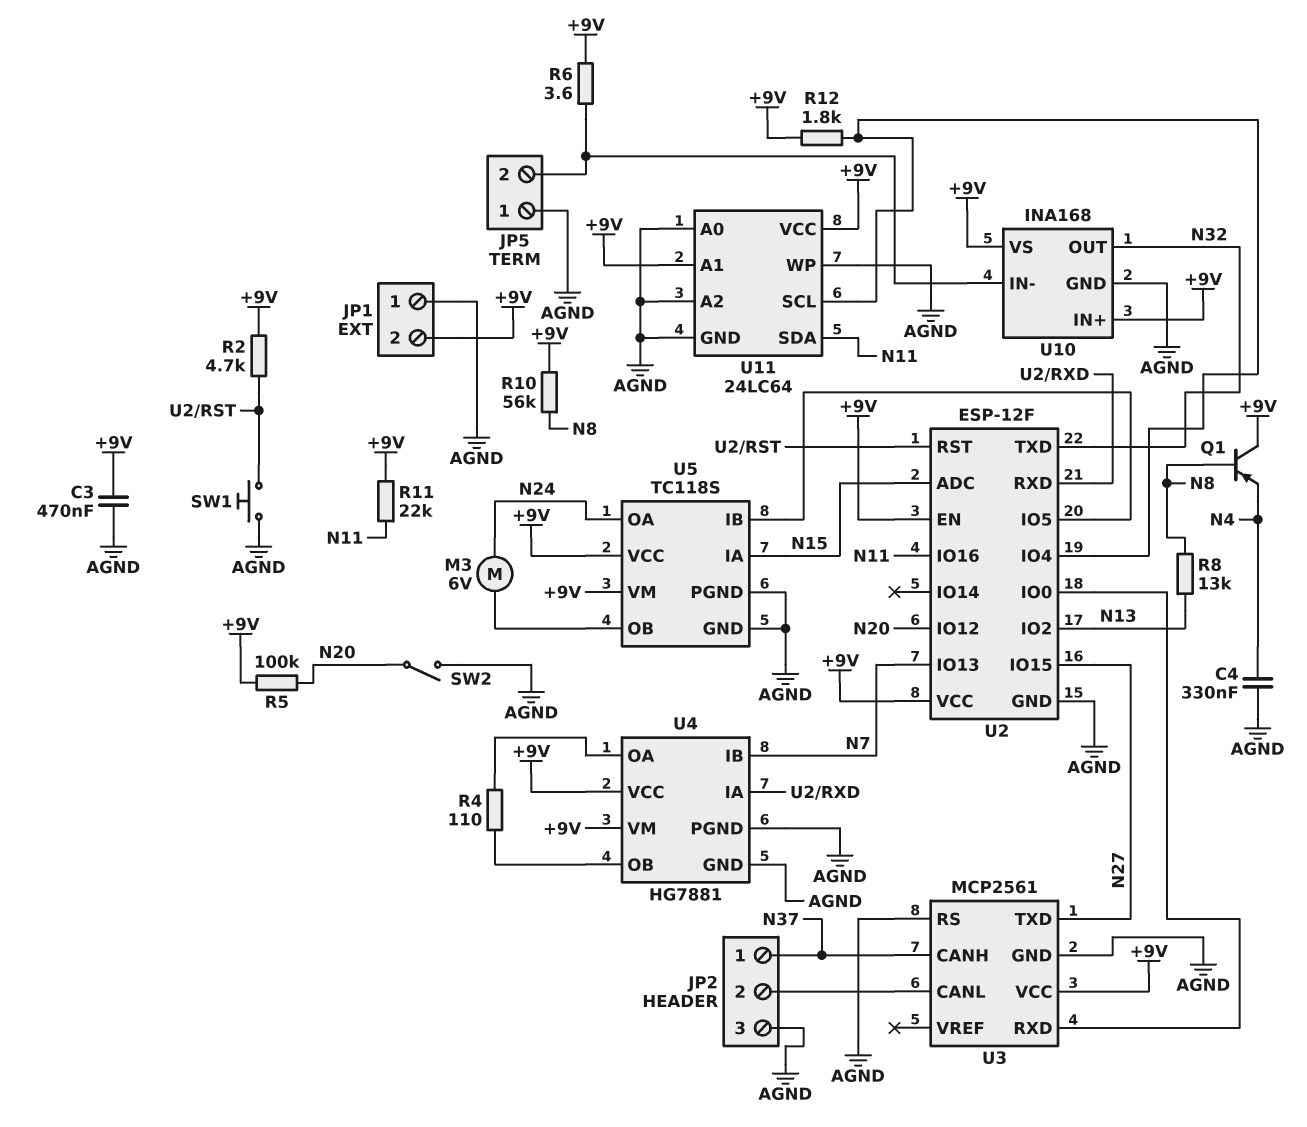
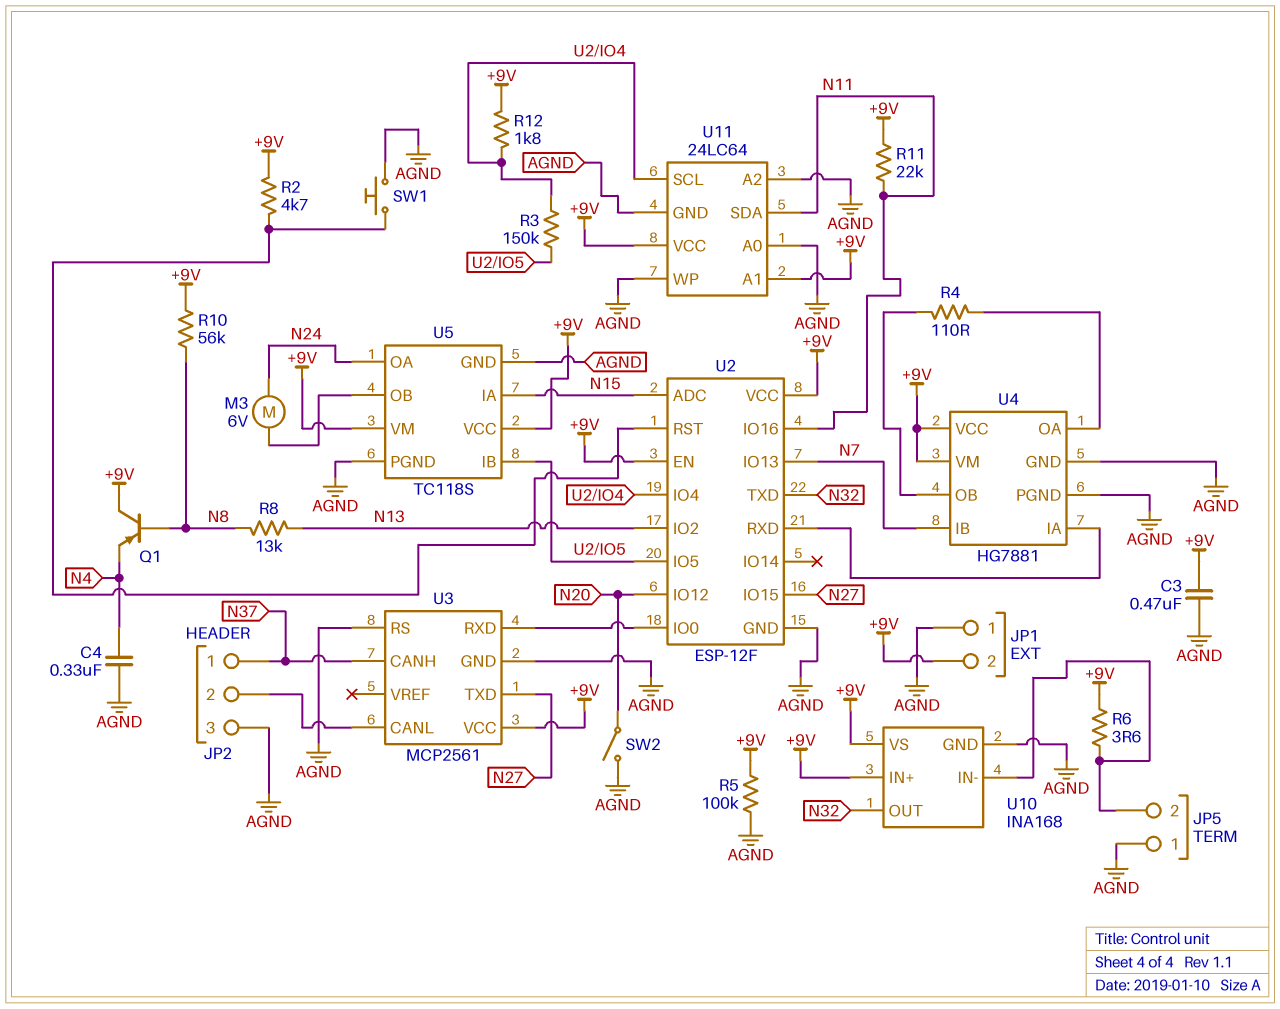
R3: none -> 150k (U2/IO4, U2/IO5)
R5: 100k (+9V, N20) -> 100k (+9V, AGND)

